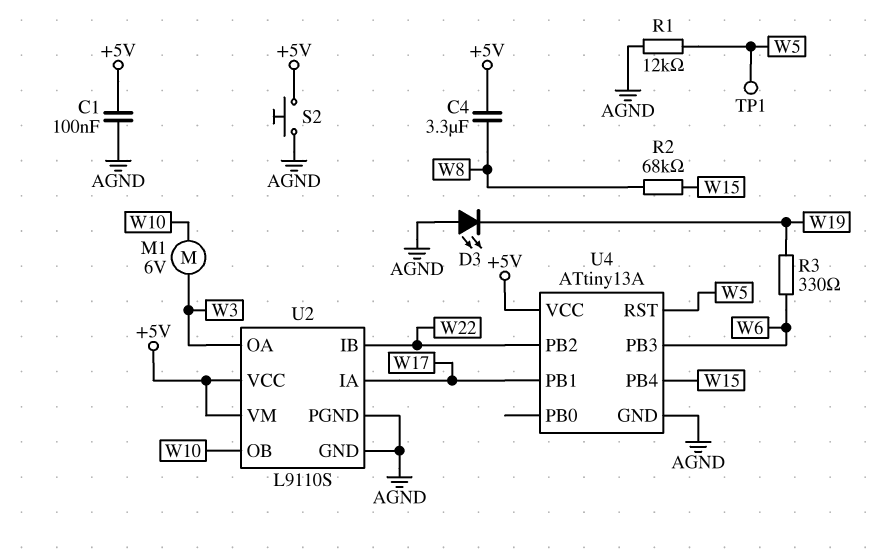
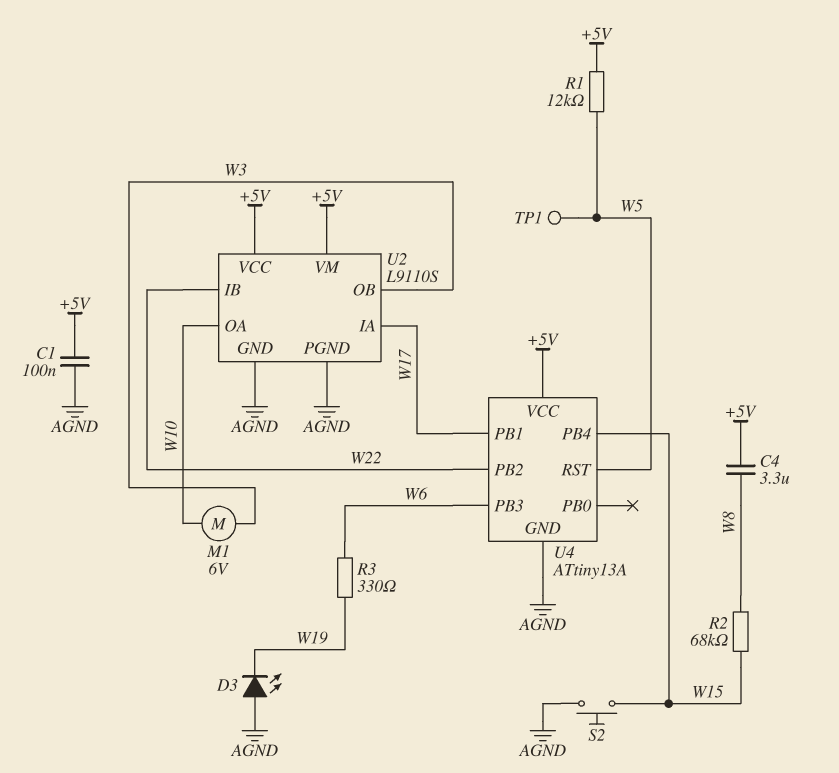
R1: 12k (AGND, W5) -> 12k (+5V, W5)
S2: button (+5V, AGND) -> button (AGND, W15)
U2 pin OA: W3 -> W10
U2 pin OB: W10 -> W3

